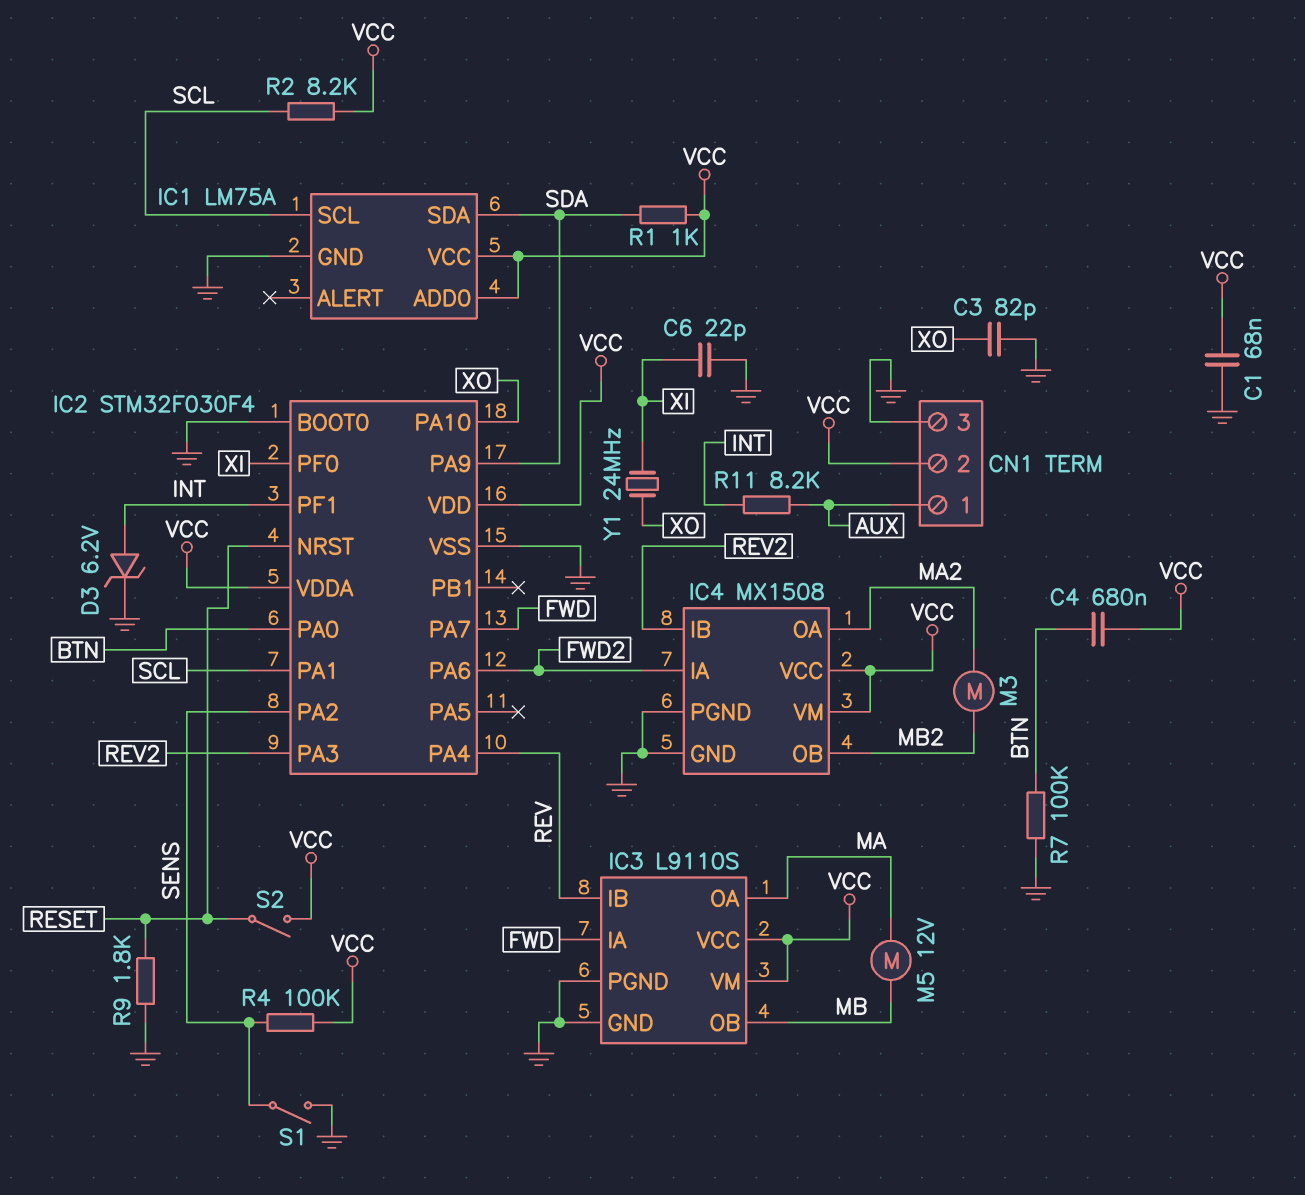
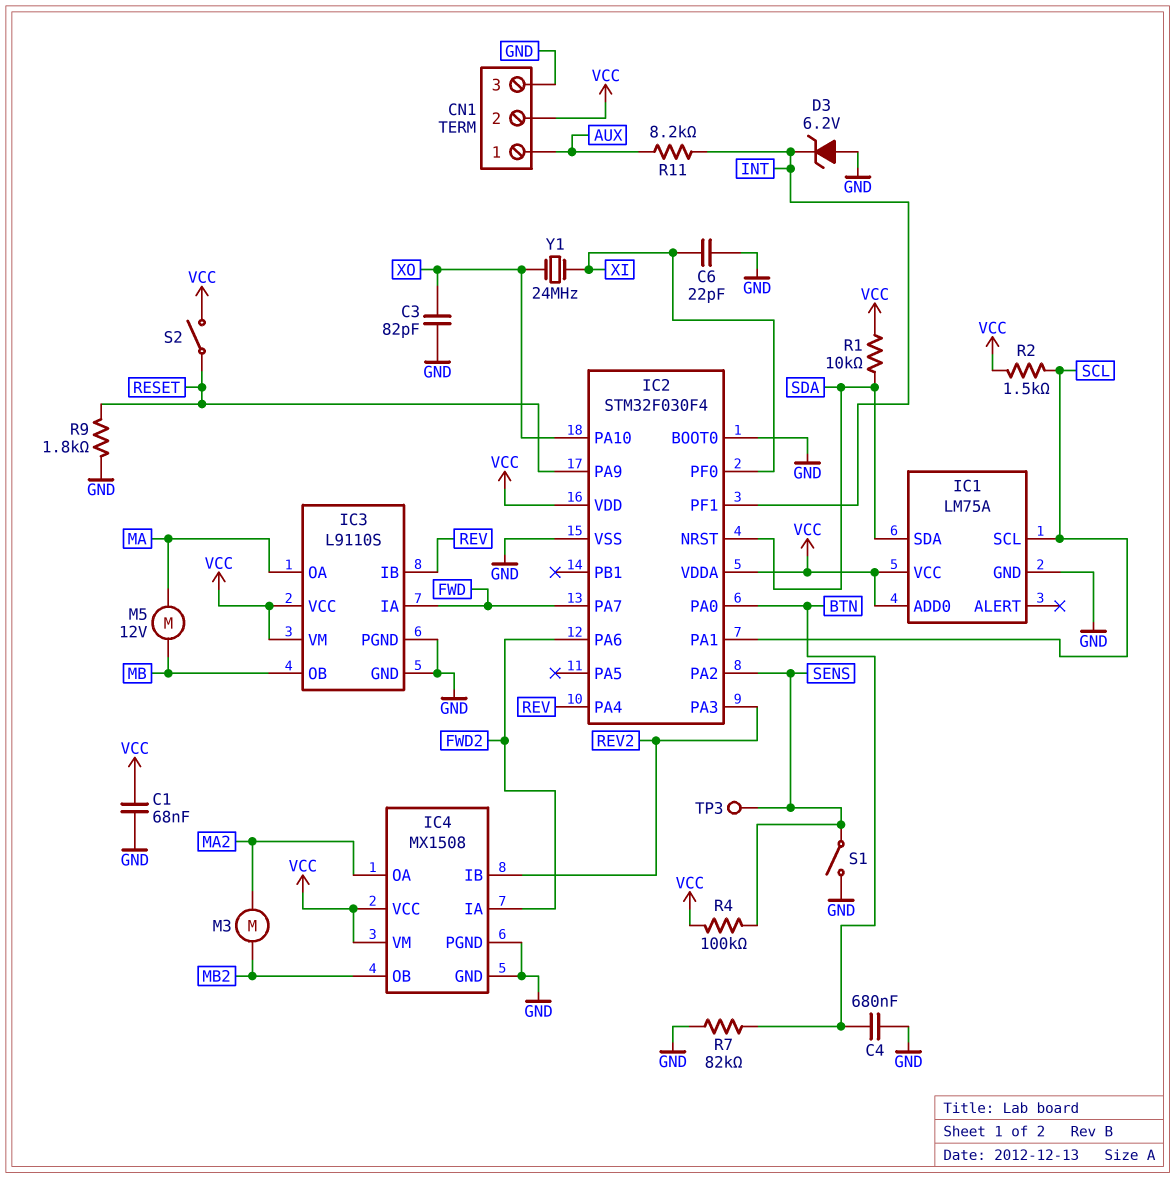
C4: 680nF (BTN, VCC) -> 680nF (BTN, GND)
D3: zener 6.2V (A INT, K GND) -> zener 6.2V (A GND, K INT)
IC2 pin NRST: RESET -> SDA
IC2 pin PA9: SDA -> RESET
R1: 1k (SDA, VCC) -> 10k (SDA, VCC)
R2: 8.2k (SCL, VCC) -> 1.5k (SCL, VCC)
R7: 100k (BTN, GND) -> 82k (BTN, GND)
TP3: none -> test point (SENS)

